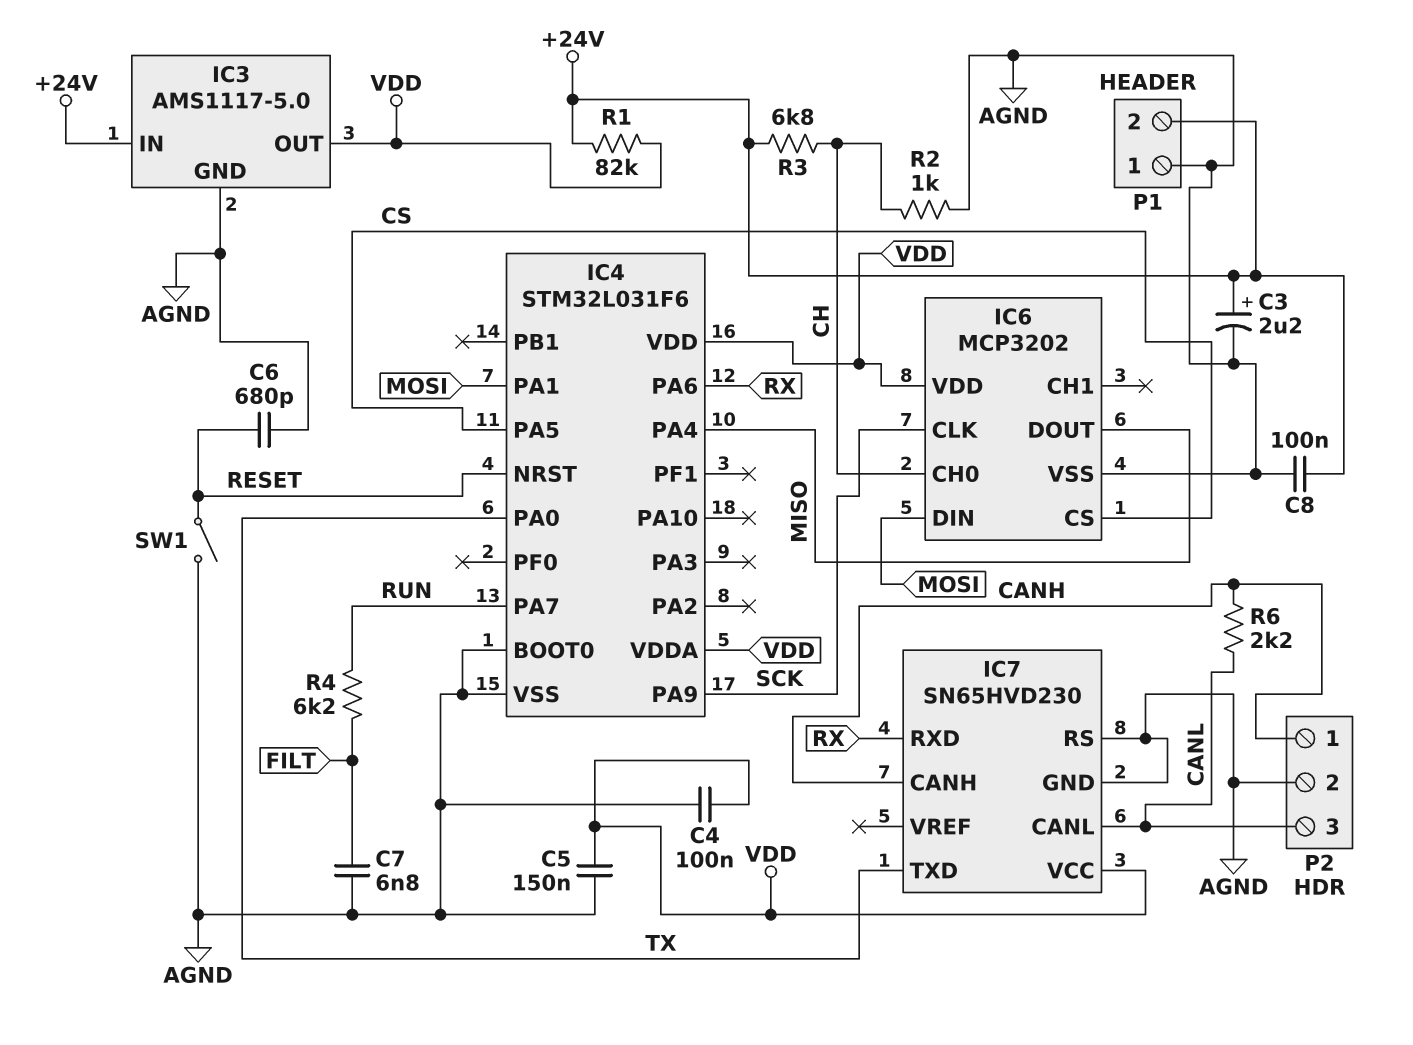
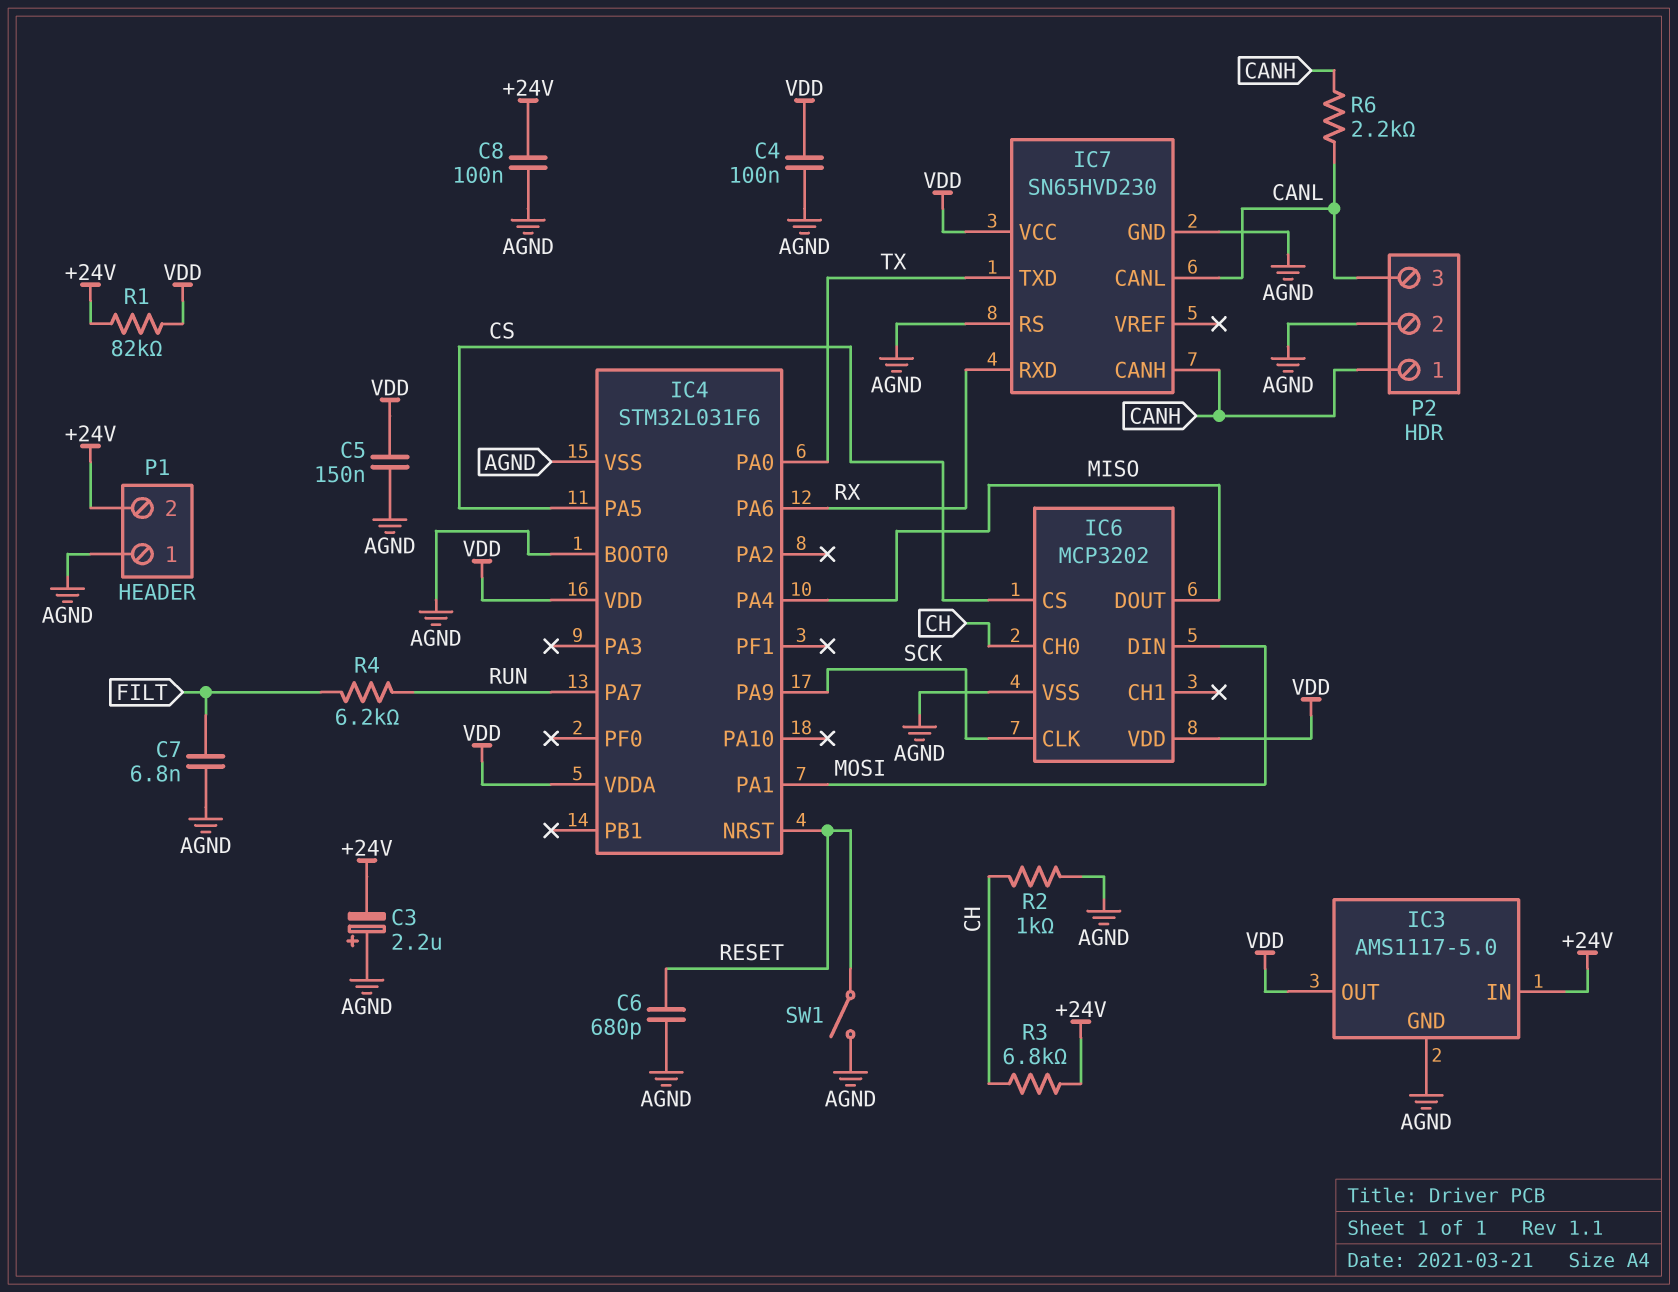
C3: 2.2uF (plus +24V, minus AGND) -> 2.2uF (plus AGND, minus +24V)

